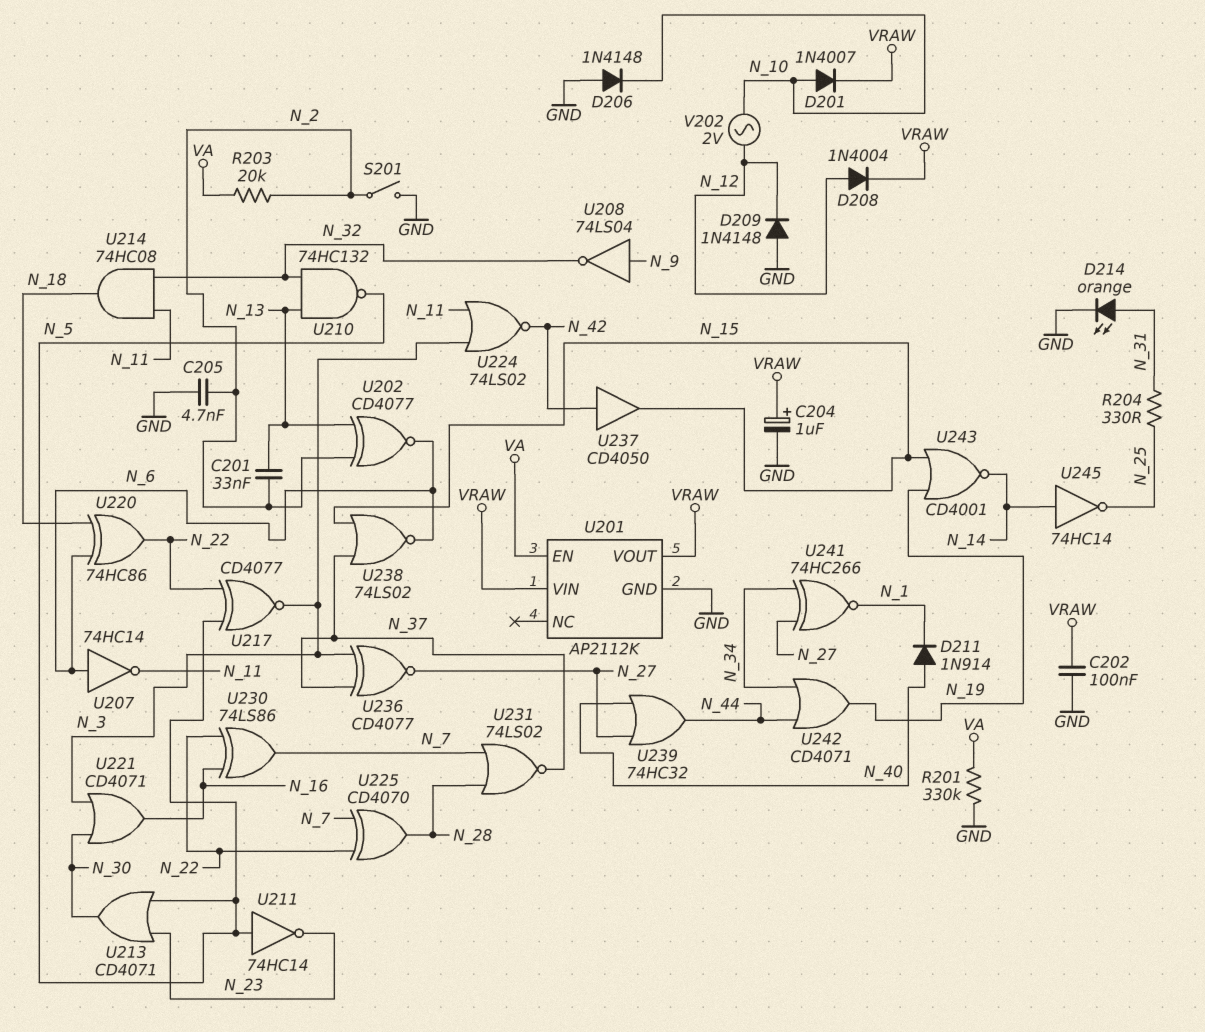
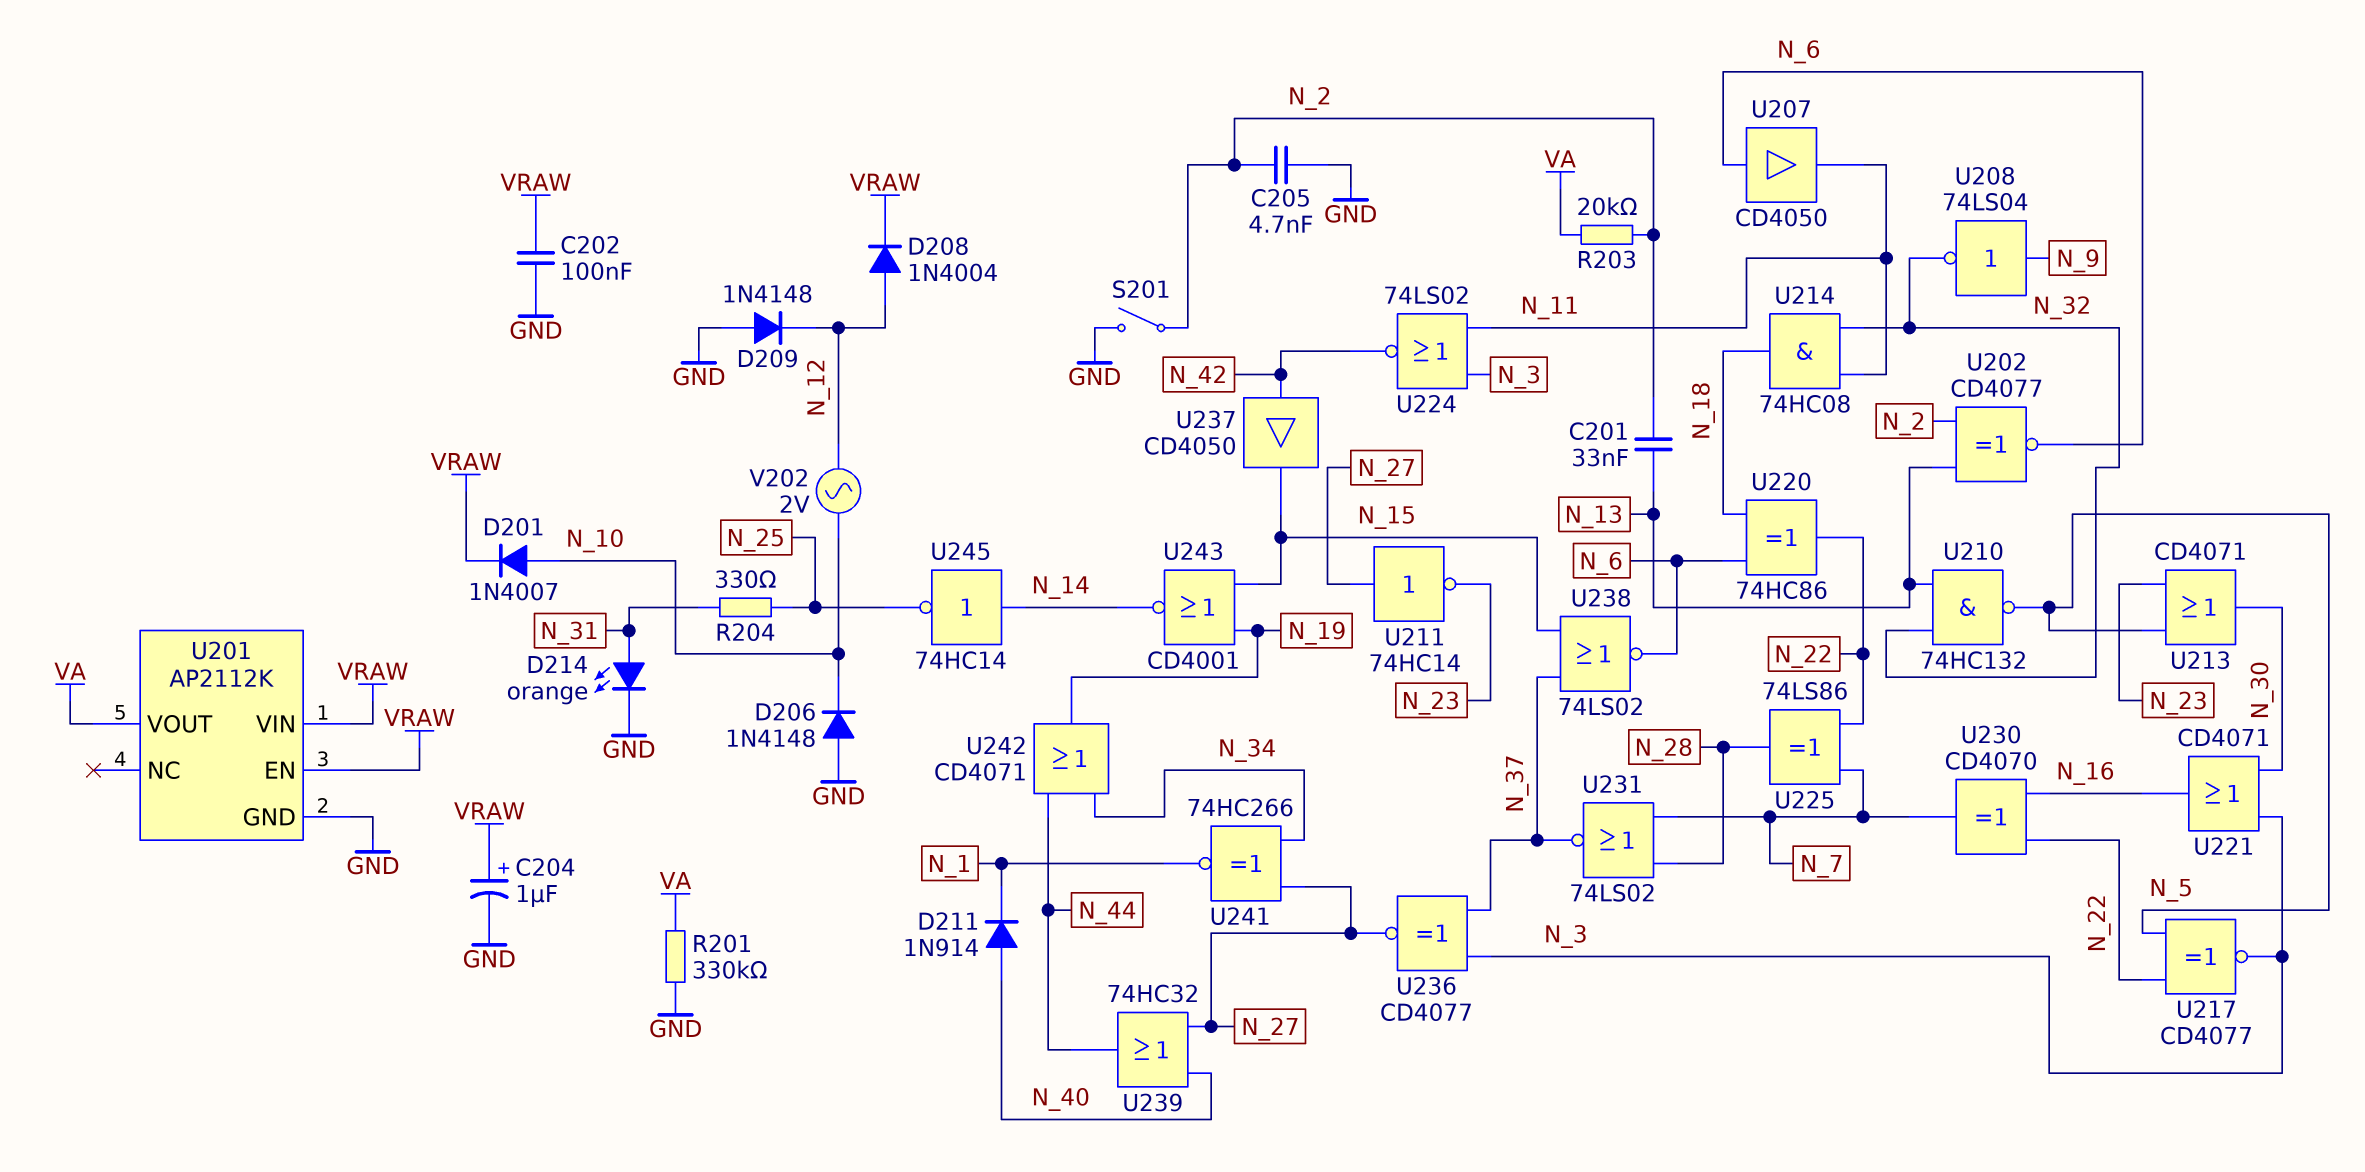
U201 pin EN: VA -> VRAW
U201 pin VOUT: VRAW -> VA
U207: NOT 74HC14 (in N_6, out N_11) -> buffer CD4050 (in N_6, out N_11)
U211: NOT 74HC14 (in N_5, out N_23) -> NOT 74HC14 (in N_27, out N_23)
U225: XOR CD4070 (in N_7, in N_22, out N_28) -> XOR 74LS86 (in N_7, in N_22, out N_28)
U230: XOR 74LS86 (in N_16, in N_22, out N_7) -> XOR CD4070 (in N_16, in N_22, out N_7)

